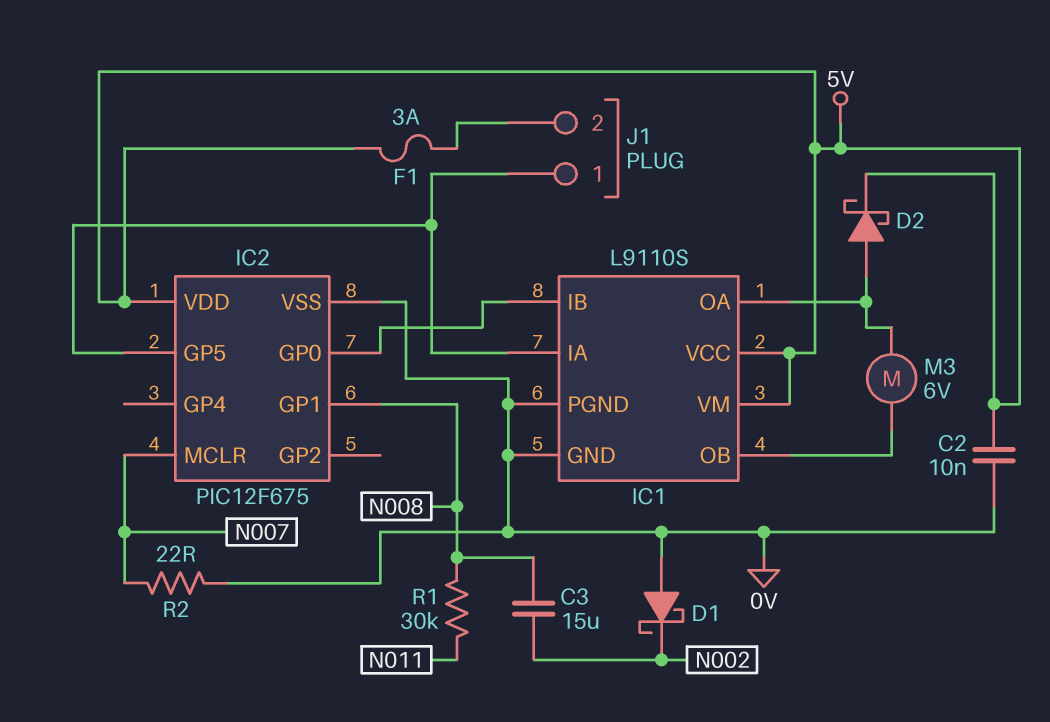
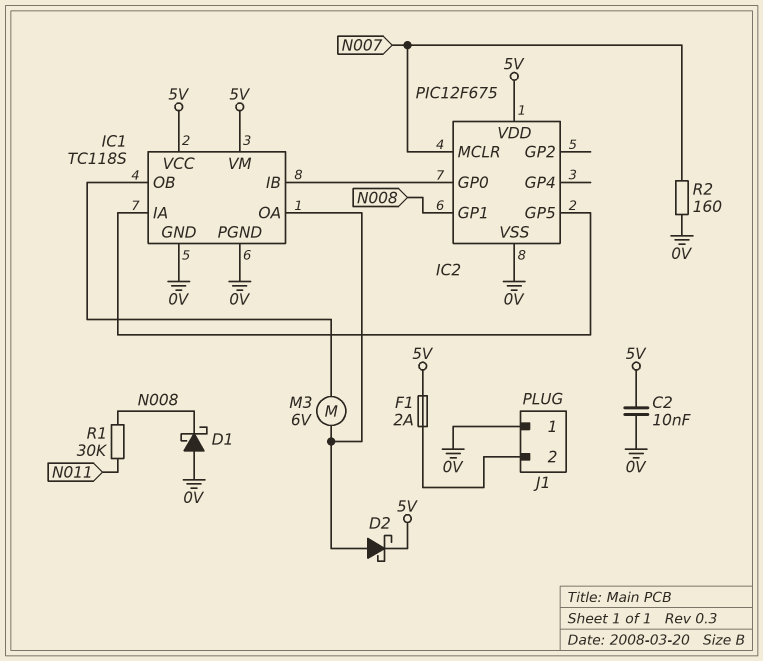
C3: 15uF (N002, N008) -> none
D1: schottky (A 0V, K N002) -> schottky (A 0V, K N008)
F1: 3A (5V, J1/2) -> 2A (5V, J1/2)
IC1: L9110S -> TC118S
J1 pin 1: IC1/IA -> 0V
R2: 22 (0V, N007) -> 160 (0V, N007)

